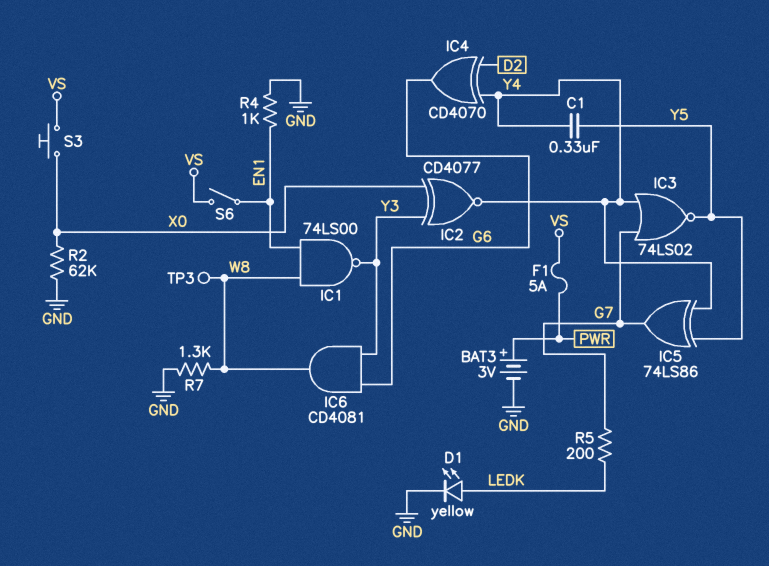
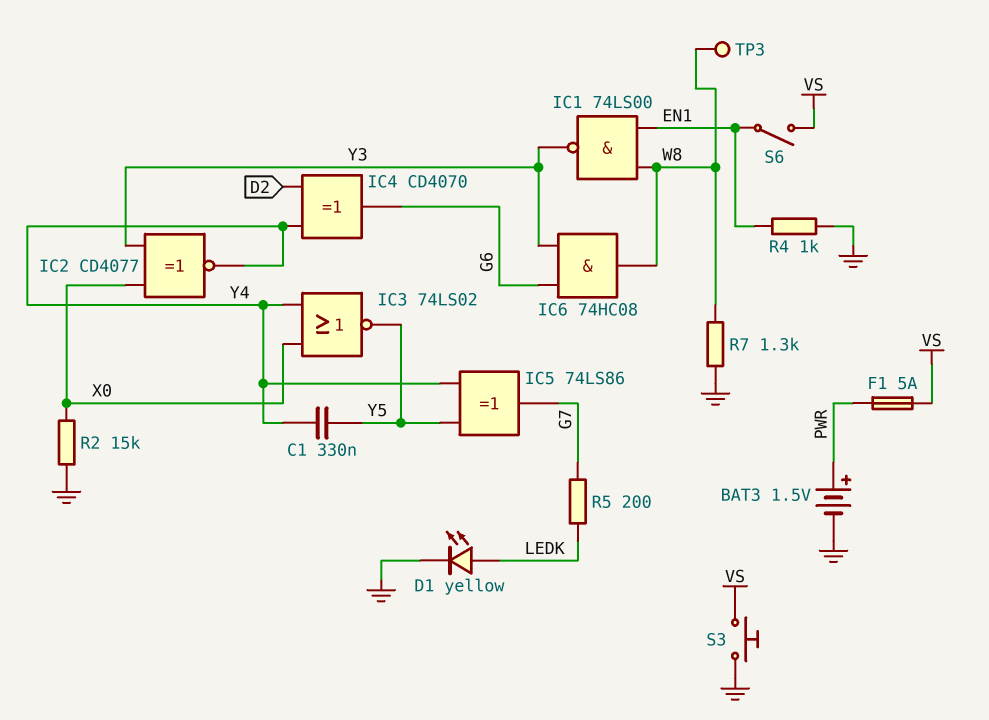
BAT3: 3V (plus PWR, minus GND) -> 1.5V (plus PWR, minus GND)
IC3: NOR 74LS02 (in G7, in Y4, out Y5) -> NOR 74LS02 (in X0, in Y4, out Y5)
IC6: AND CD4081 (in G6, in Y3, out W8) -> AND 74HC08 (in G6, in Y3, out W8)
R2: 62k (GND, X0) -> 15k (GND, X0)
S3: button (VS, X0) -> button (GND, VS)

